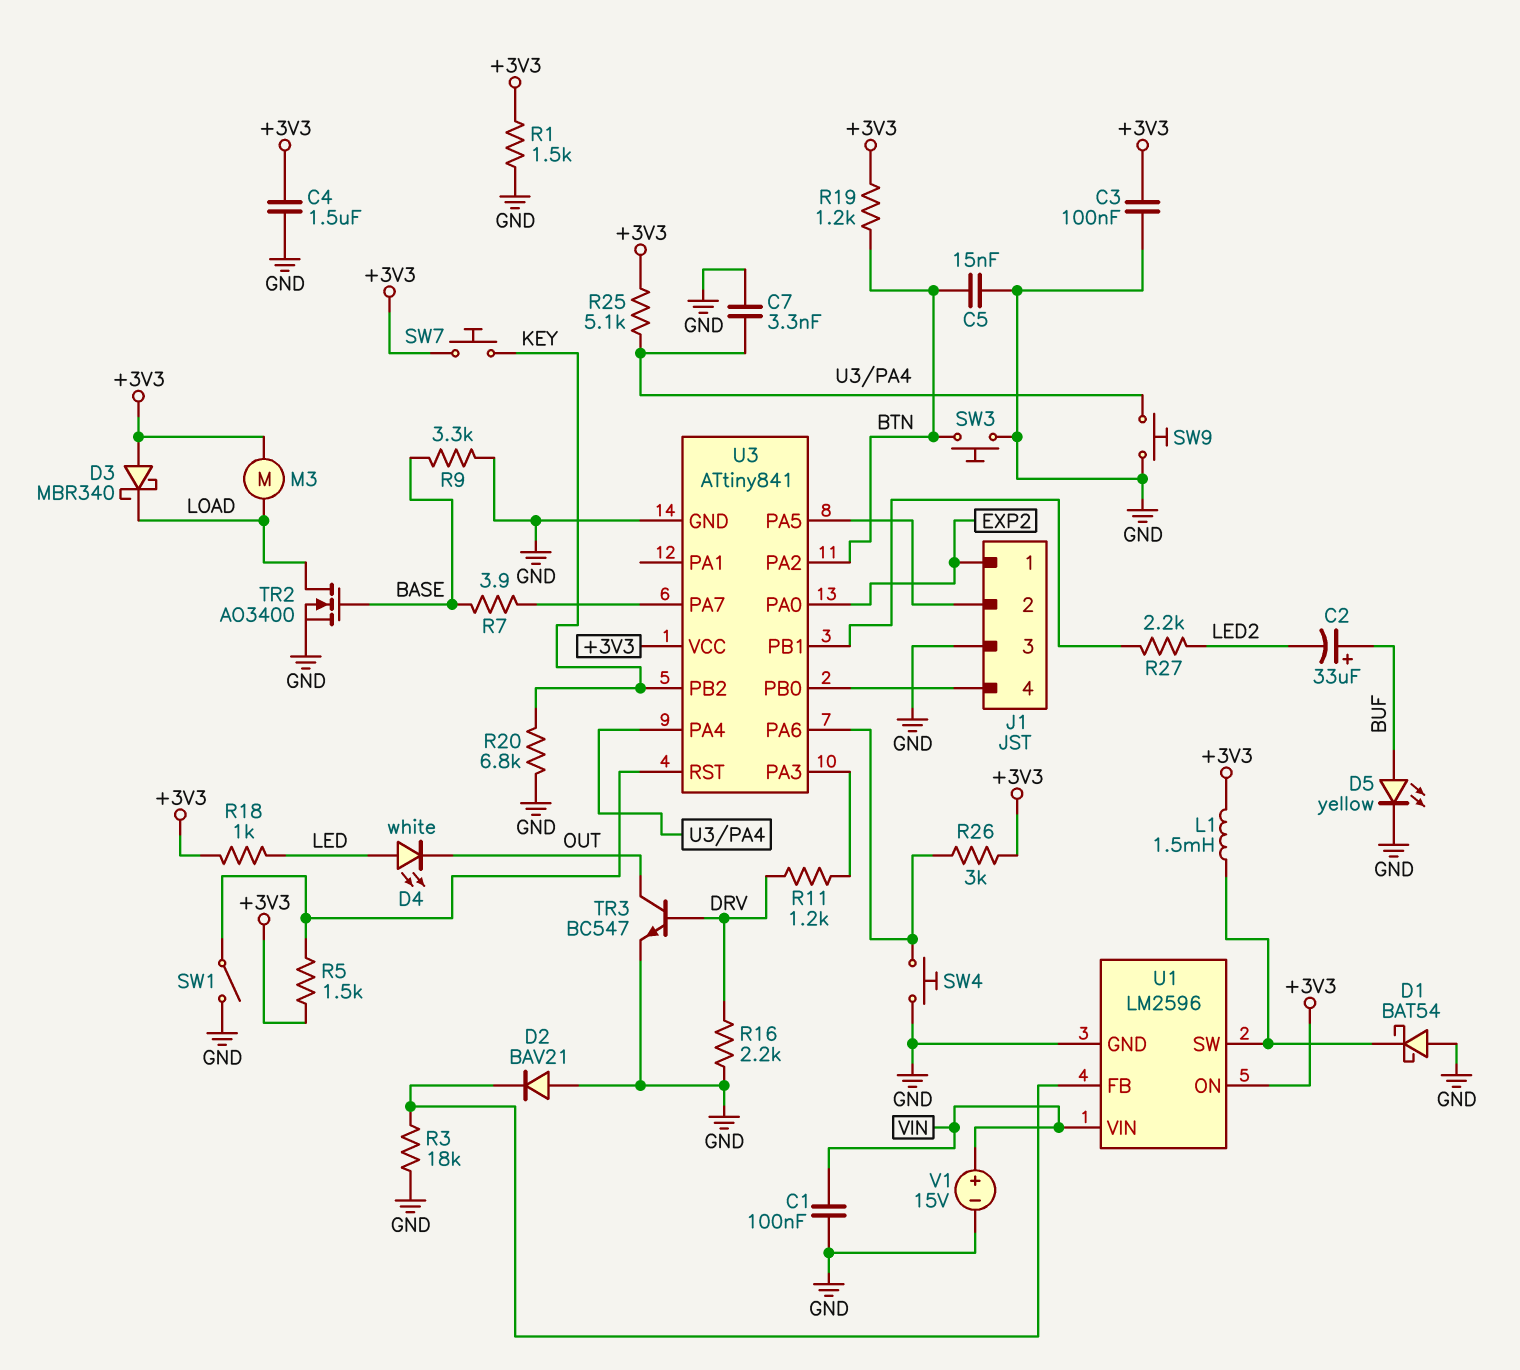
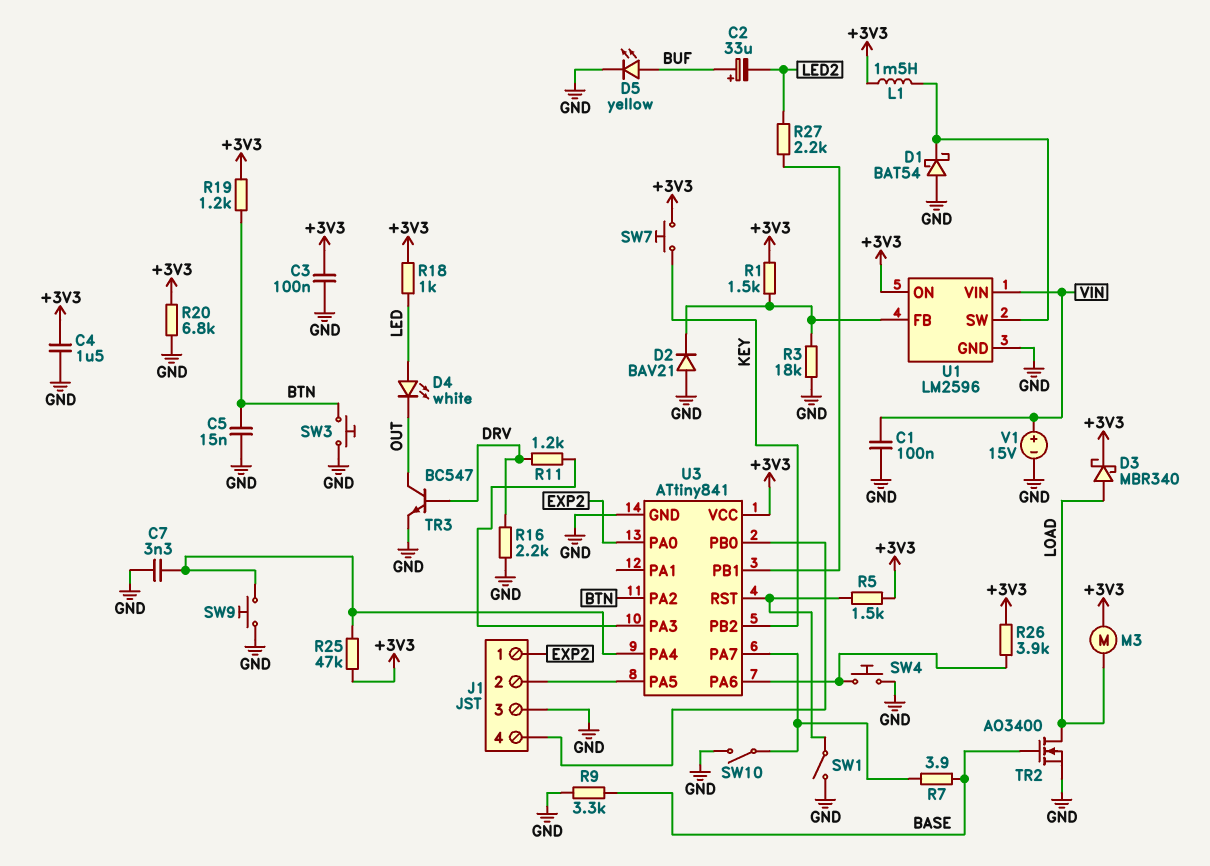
D3: schottky MBR340 (A +3V3, K LOAD) -> schottky MBR340 (A LOAD, K +3V3)
R1: 1.5k (+3V3, GND) -> 1.5k (+3V3, U1/FB)
R20: 6.8k (GND, KEY) -> 6.8k (+3V3, GND)
R25: 5.1k (+3V3, U3/PA4) -> 47k (+3V3, U3/PA4)
R26: 3k (+3V3, U3/PA6) -> 3.9k (+3V3, U3/PA6)
SW10: none -> switch (GND, U3/PA7)

